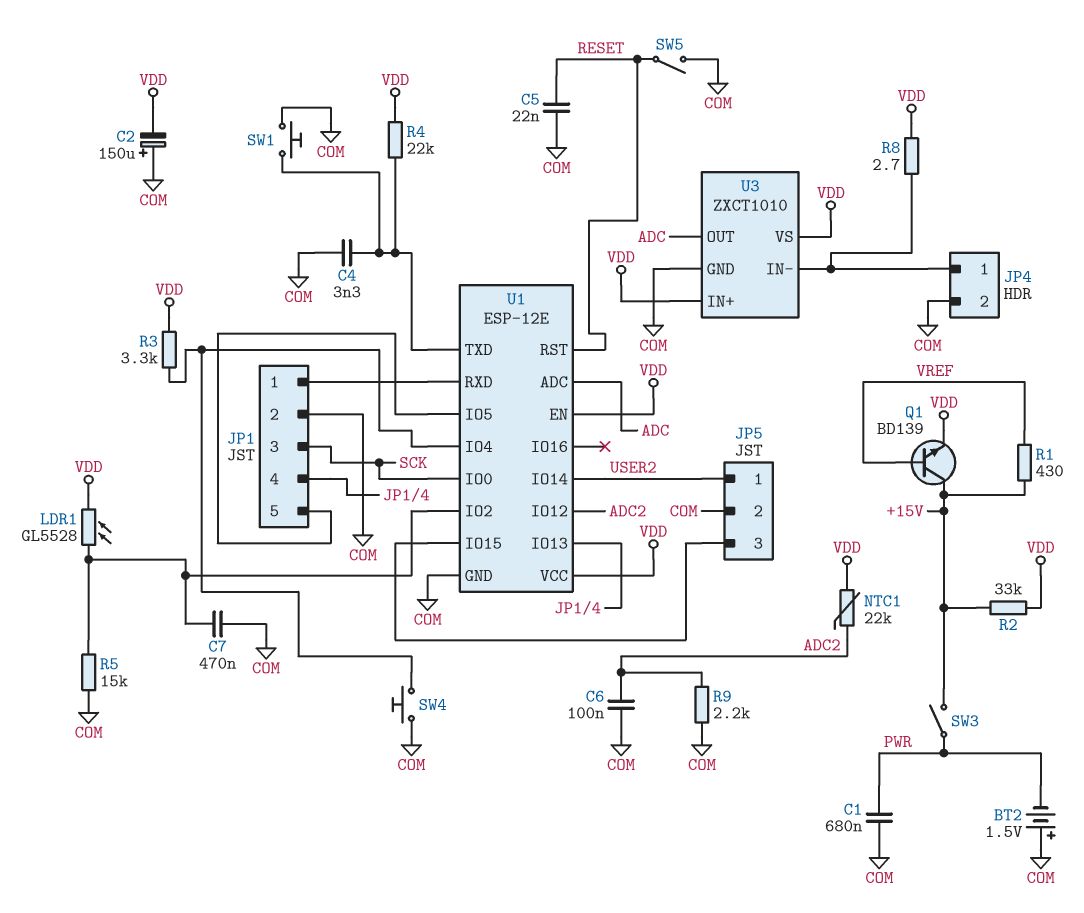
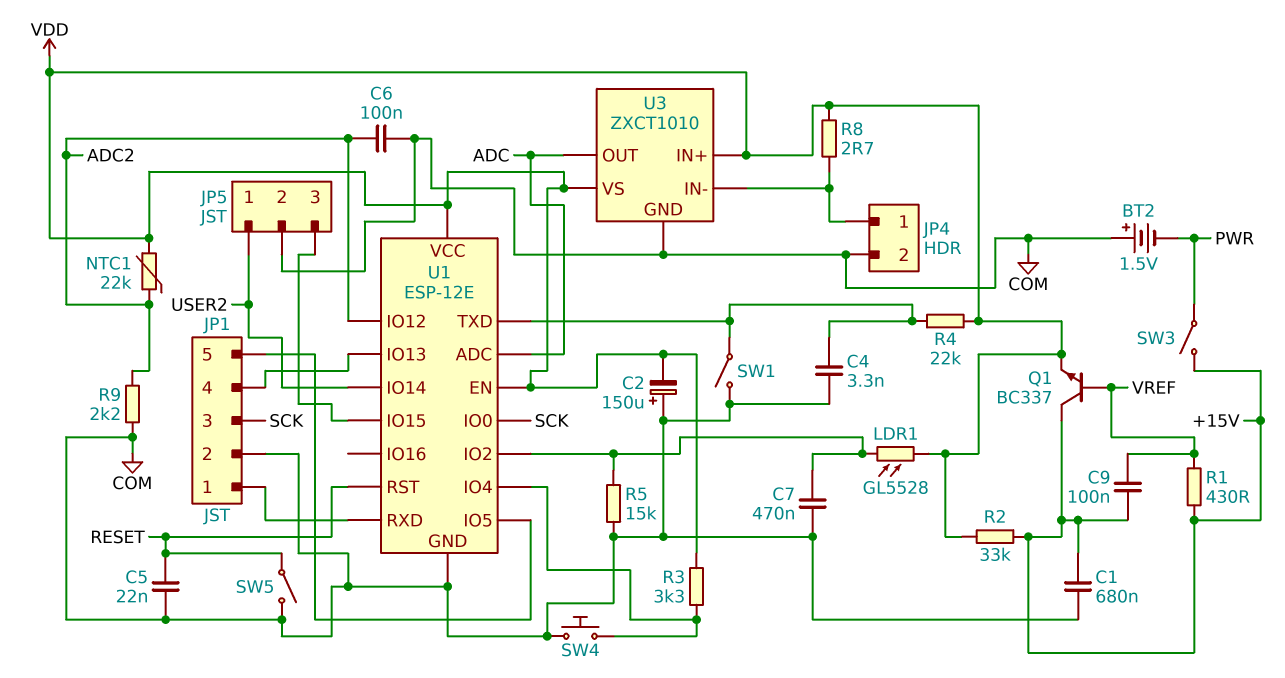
C1: 680nF (COM, PWR) -> 680nF (+15V, COM)
C9: none -> 100nF (+15V, VREF)
Q1: NPN BD139 (B VREF, C +15V, E VDD) -> NPN BC337 (B VREF, C +15V, E VDD)
SW1: button (COM, U1/TXD) -> switch (COM, U1/TXD)

